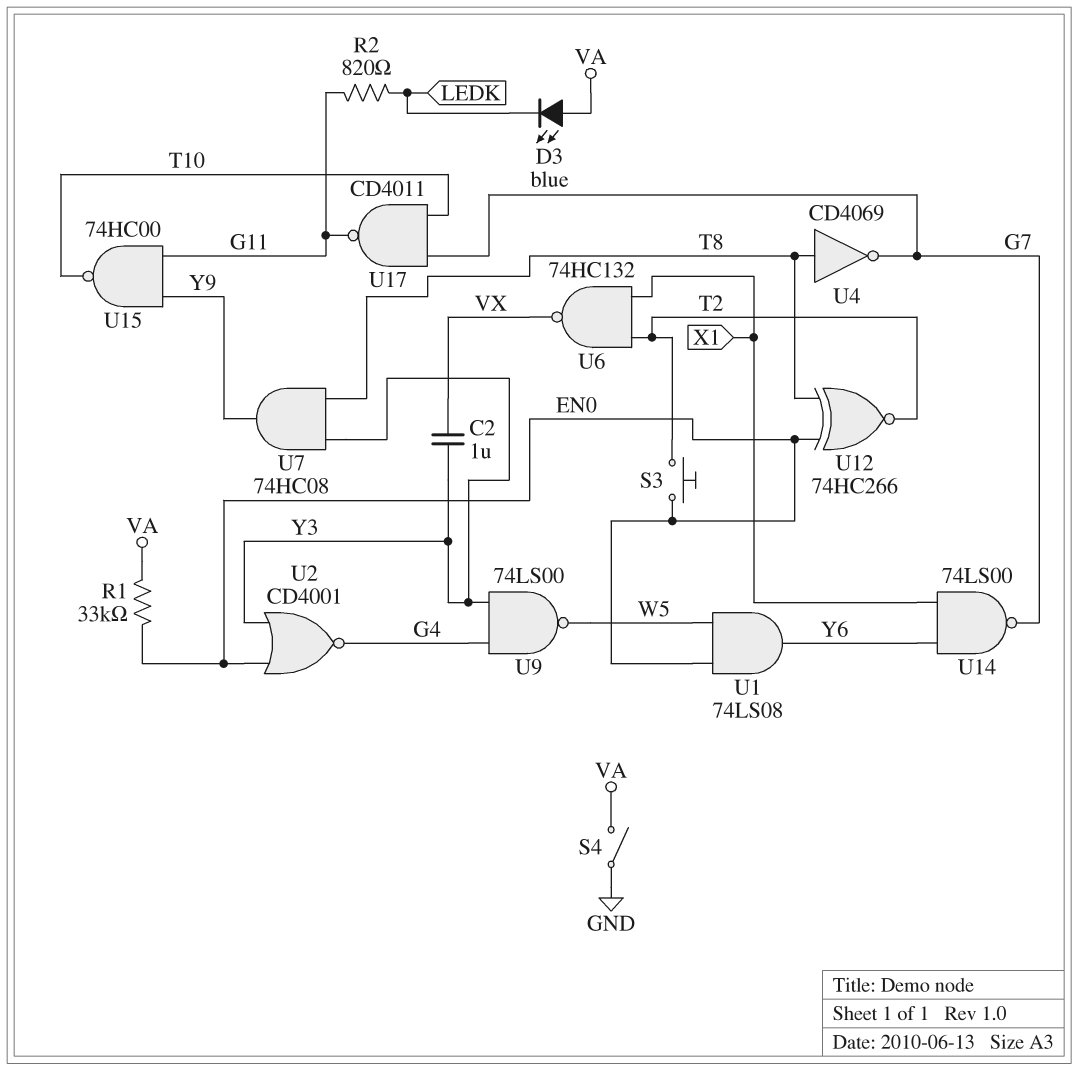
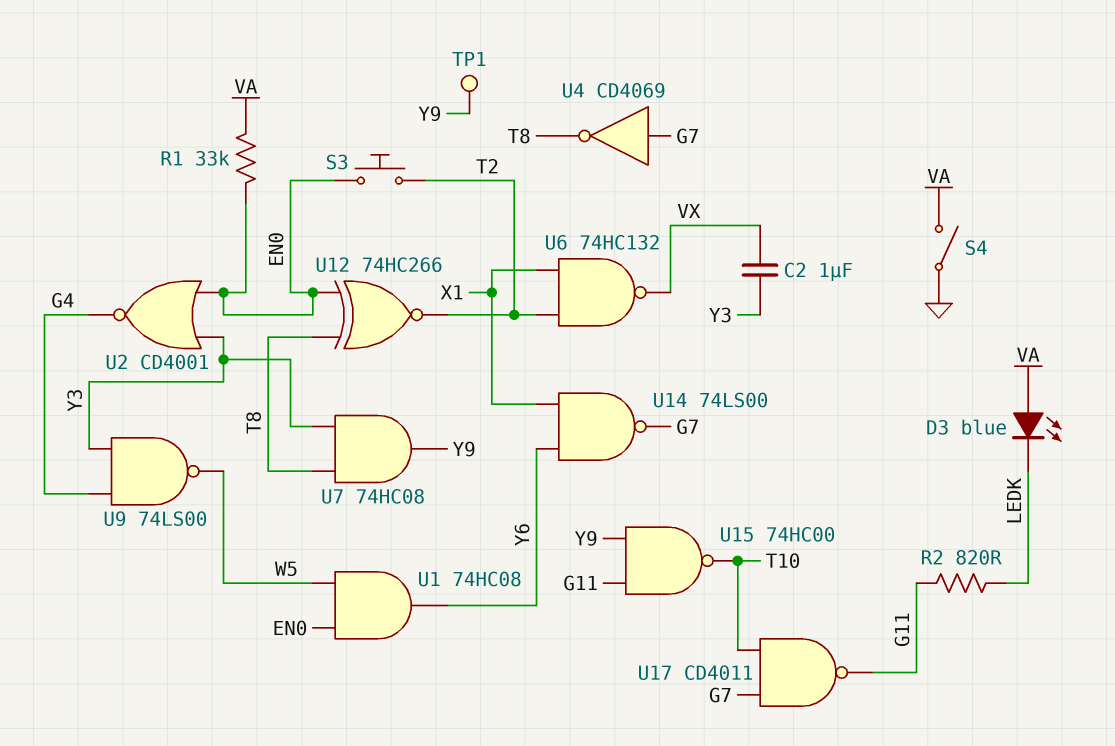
TP1: none -> test point (Y9)
U1: AND 74LS08 (in EN0, in W5, out Y6) -> AND 74HC08 (in EN0, in W5, out Y6)
U4: NOT CD4069 (in T8, out G7) -> NOT CD4069 (in G7, out T8)

